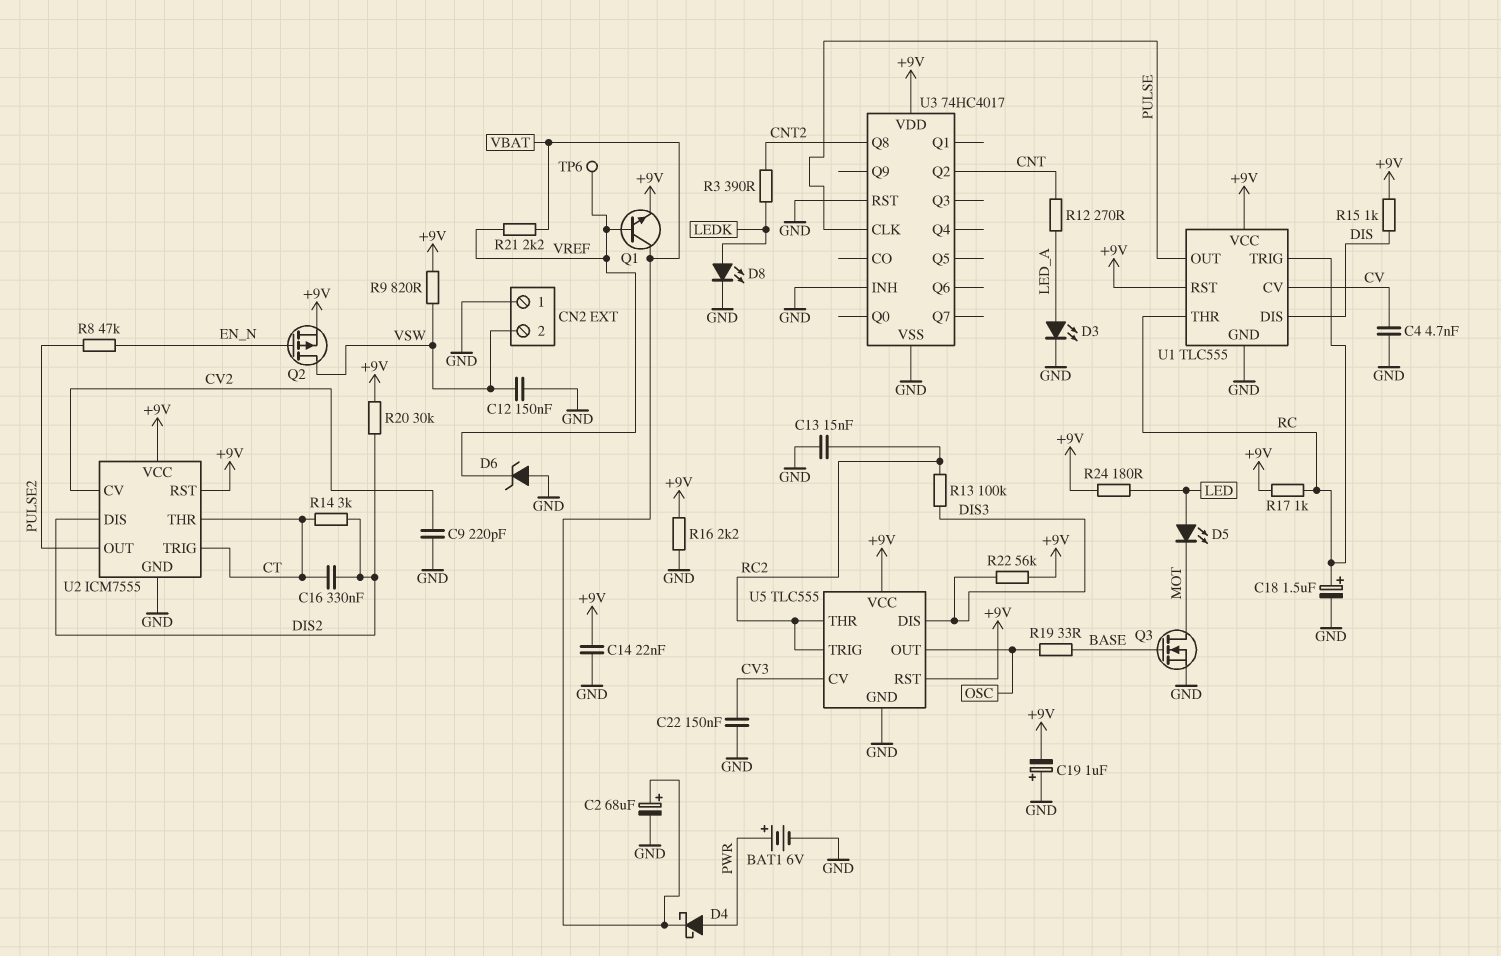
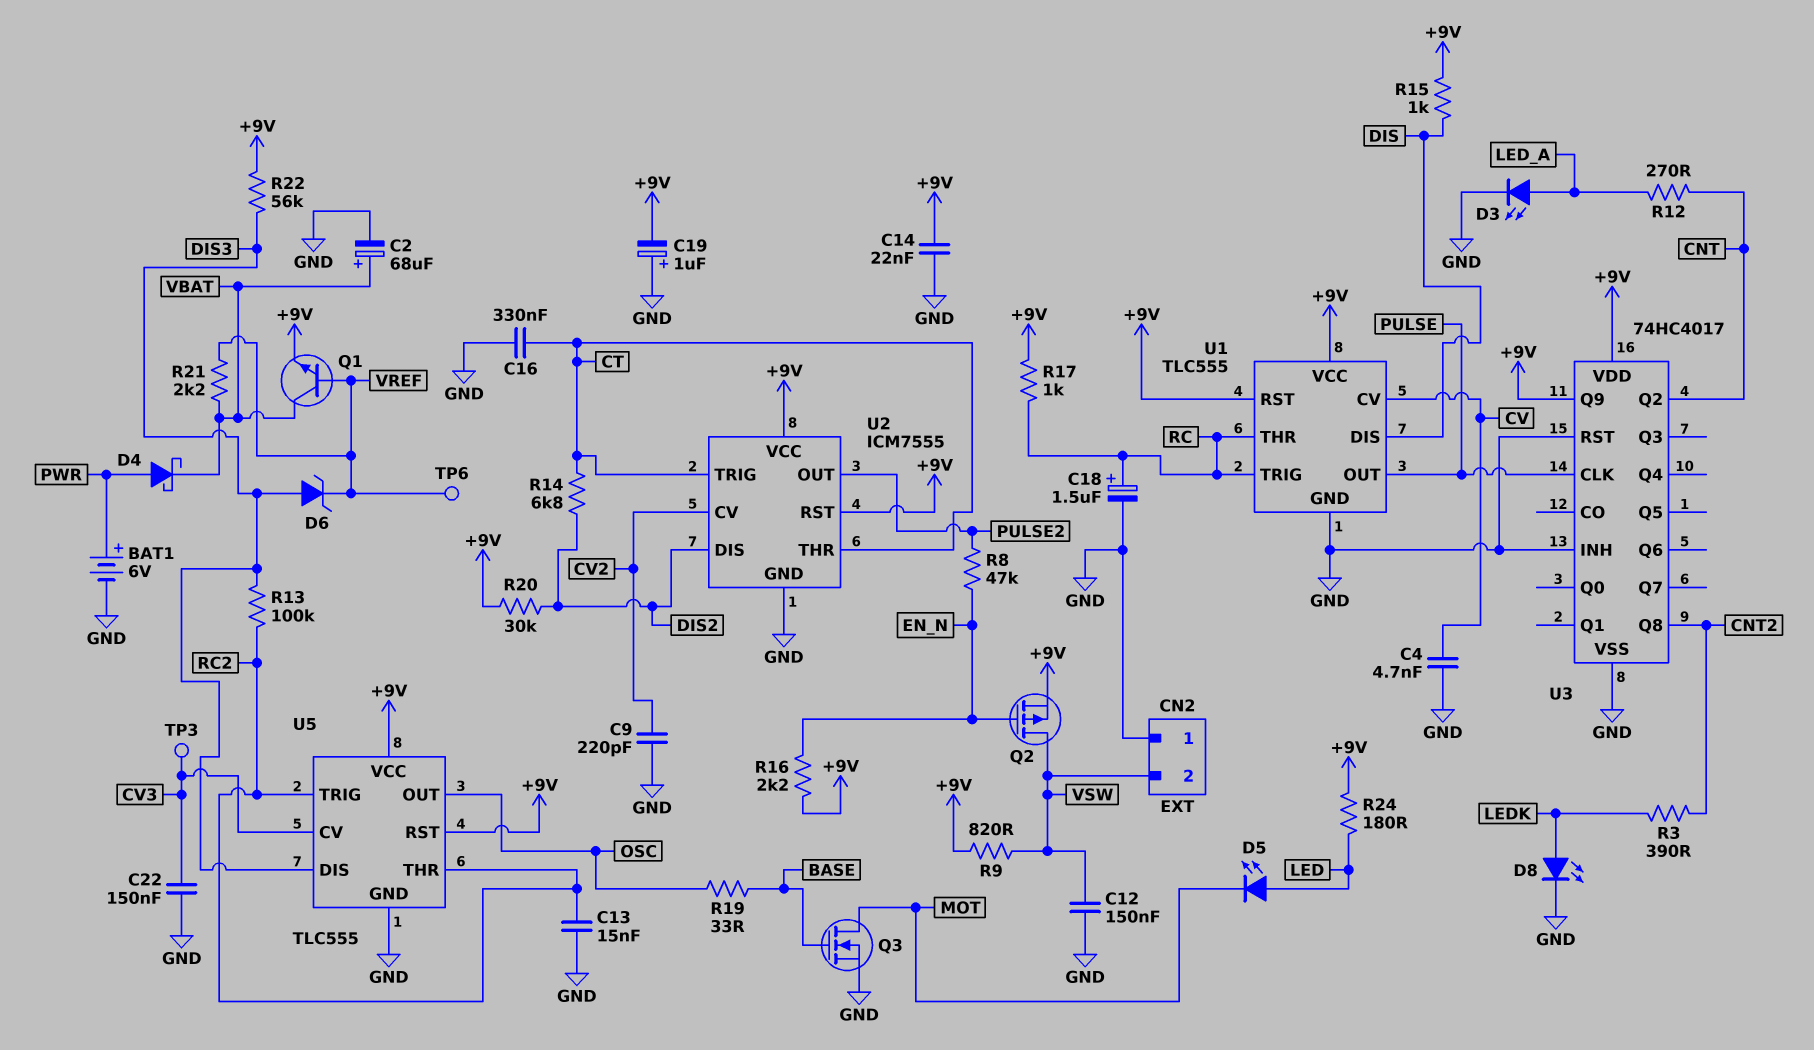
C16: 330nF (CT, DIS2) -> 330nF (CT, GND)
D6: zener (A GND, K VREF) -> zener (A DIS3, K VREF)
R14: 3k (CT, DIS2) -> 6.8k (CT, DIS2)
R16: 2.2k (+9V, GND) -> 2.2k (+9V, EN_N)
TP3: none -> test point (CV3)
U3 pin Q9: none -> +9V

